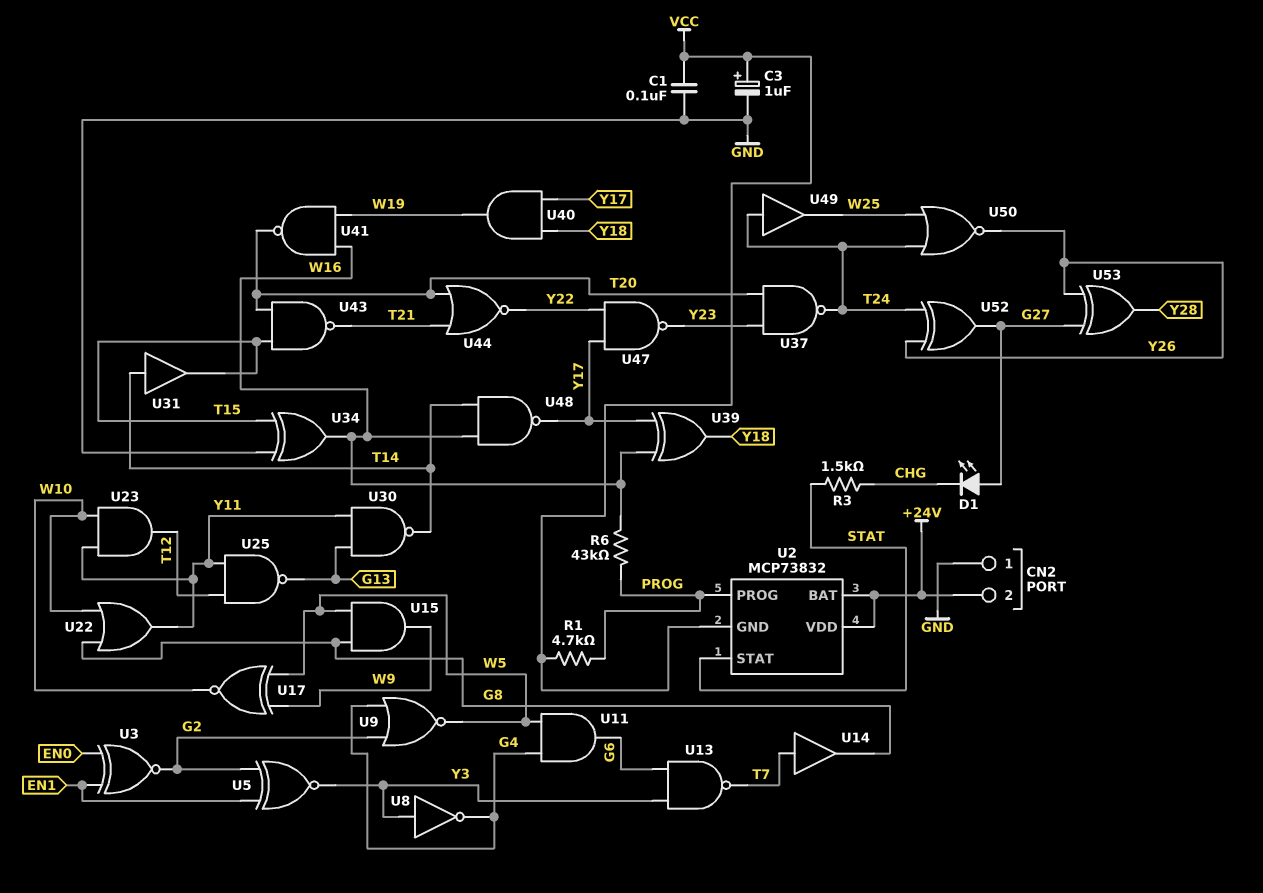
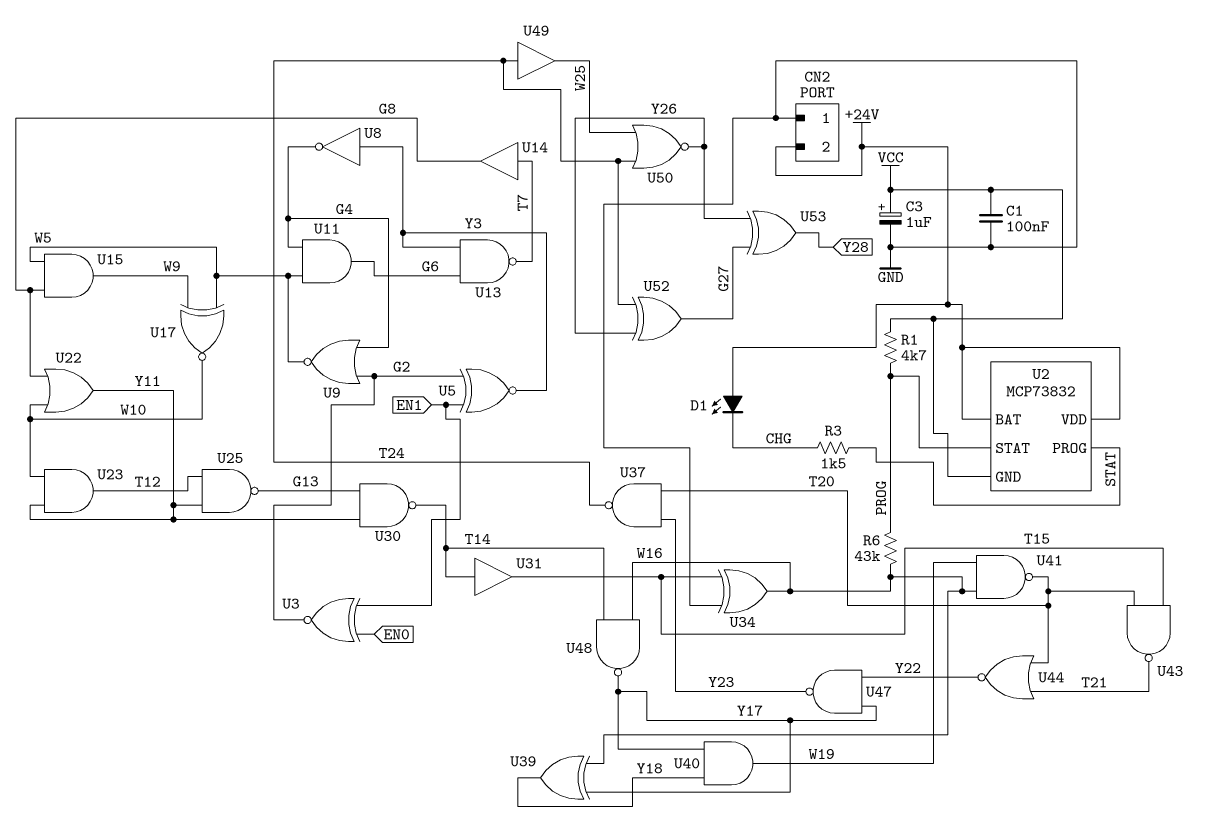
D1: LED (A G27, K CHG) -> LED (A +24V, K CHG)
U2 pin PROG: PROG -> STAT
U2 pin STAT: STAT -> PROG

